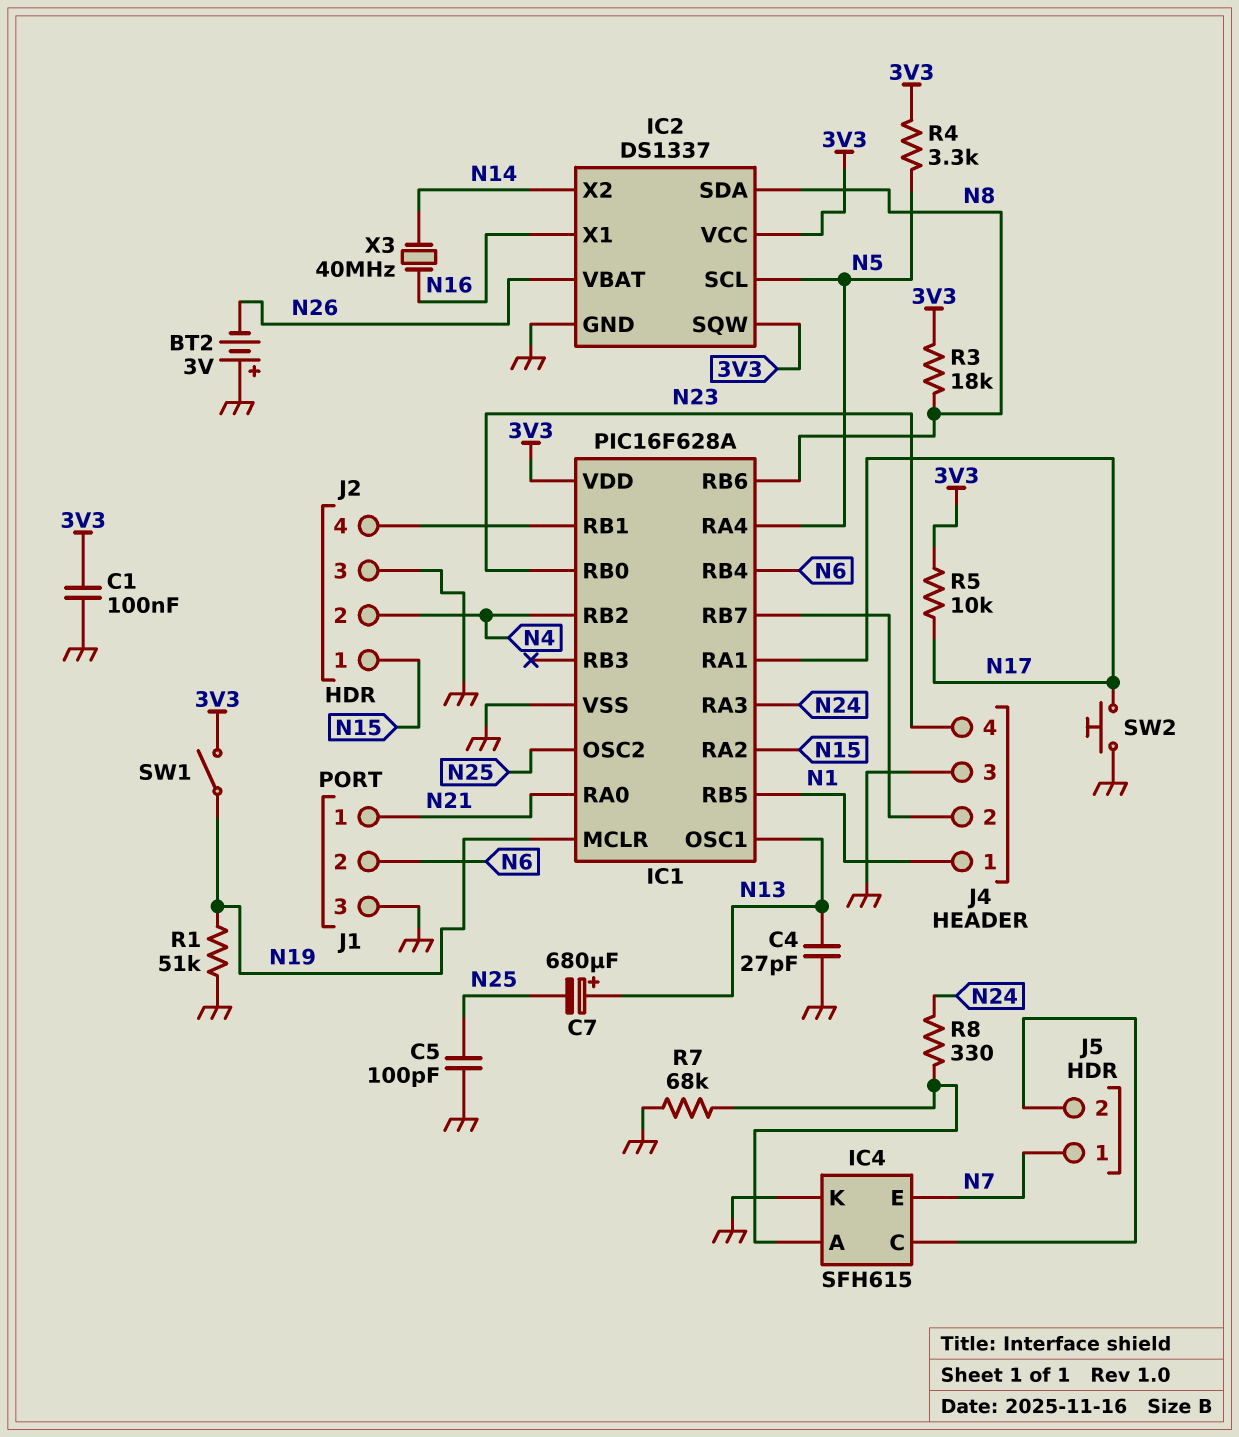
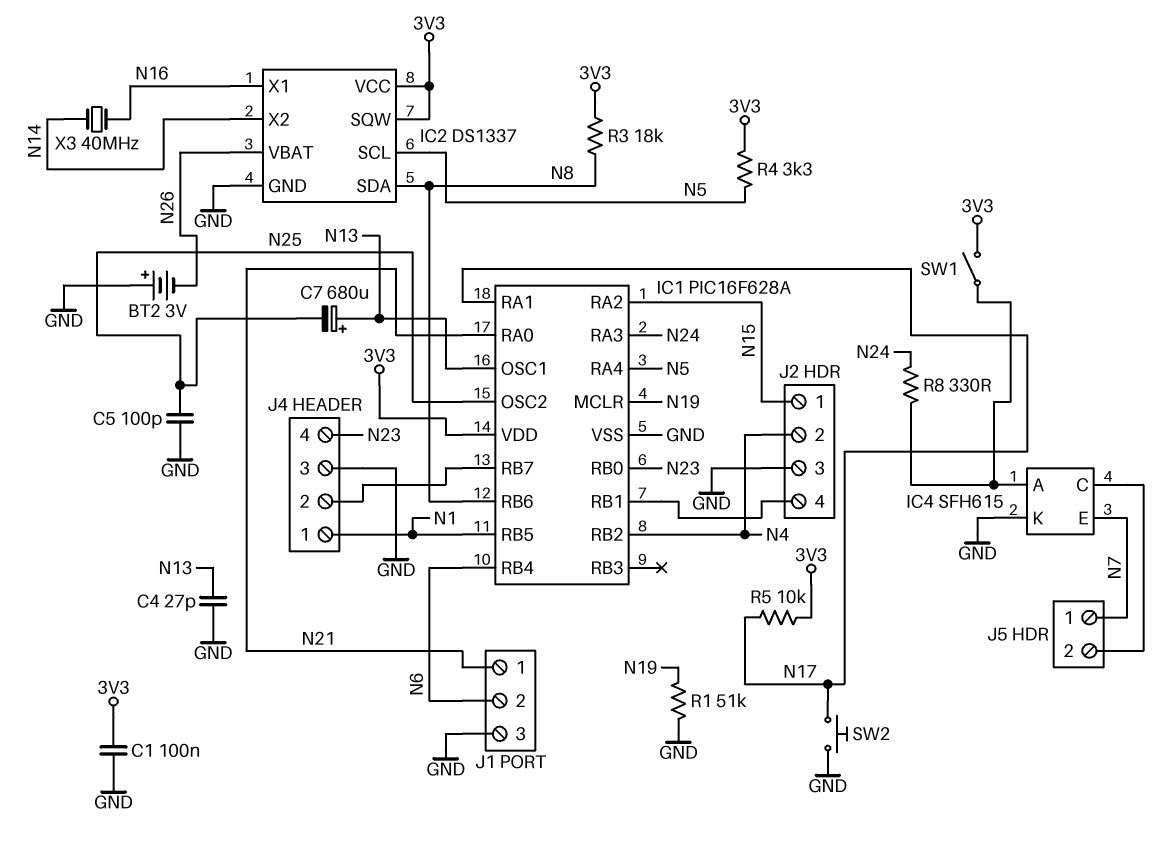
R7: 68k (GND, IC4/A) -> none
SW1: switch (3V3, N19) -> switch (3V3, IC4/A)

